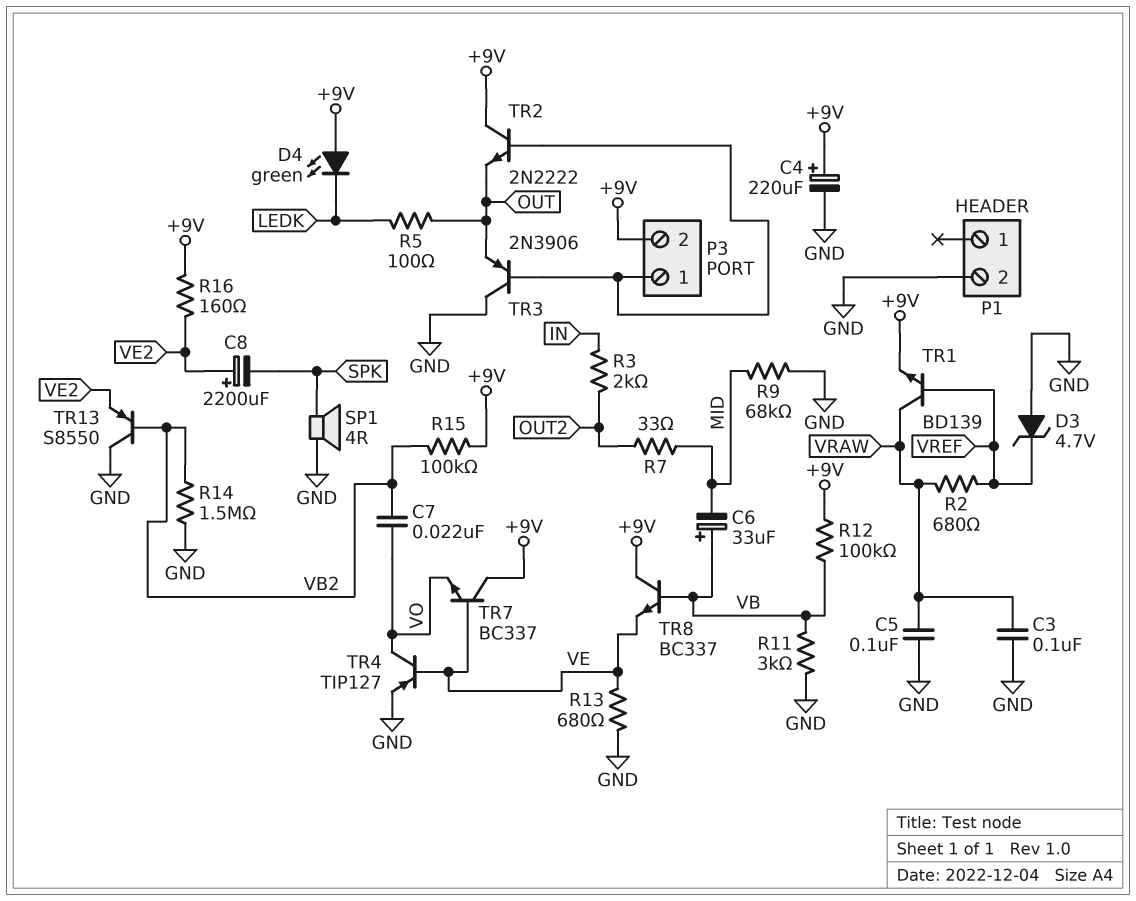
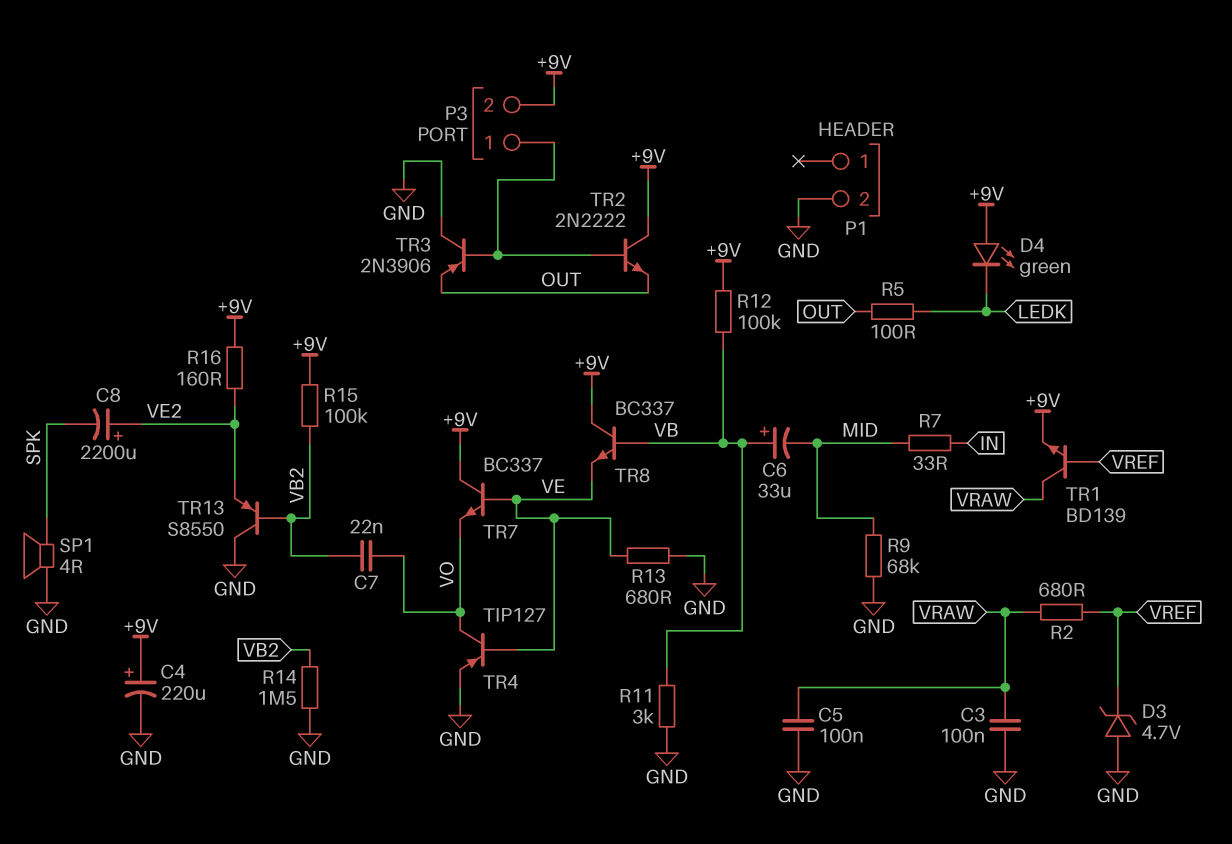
R3: 2k (IN, OUT2) -> none
R7: 33 (MID, OUT2) -> 33 (IN, MID)

